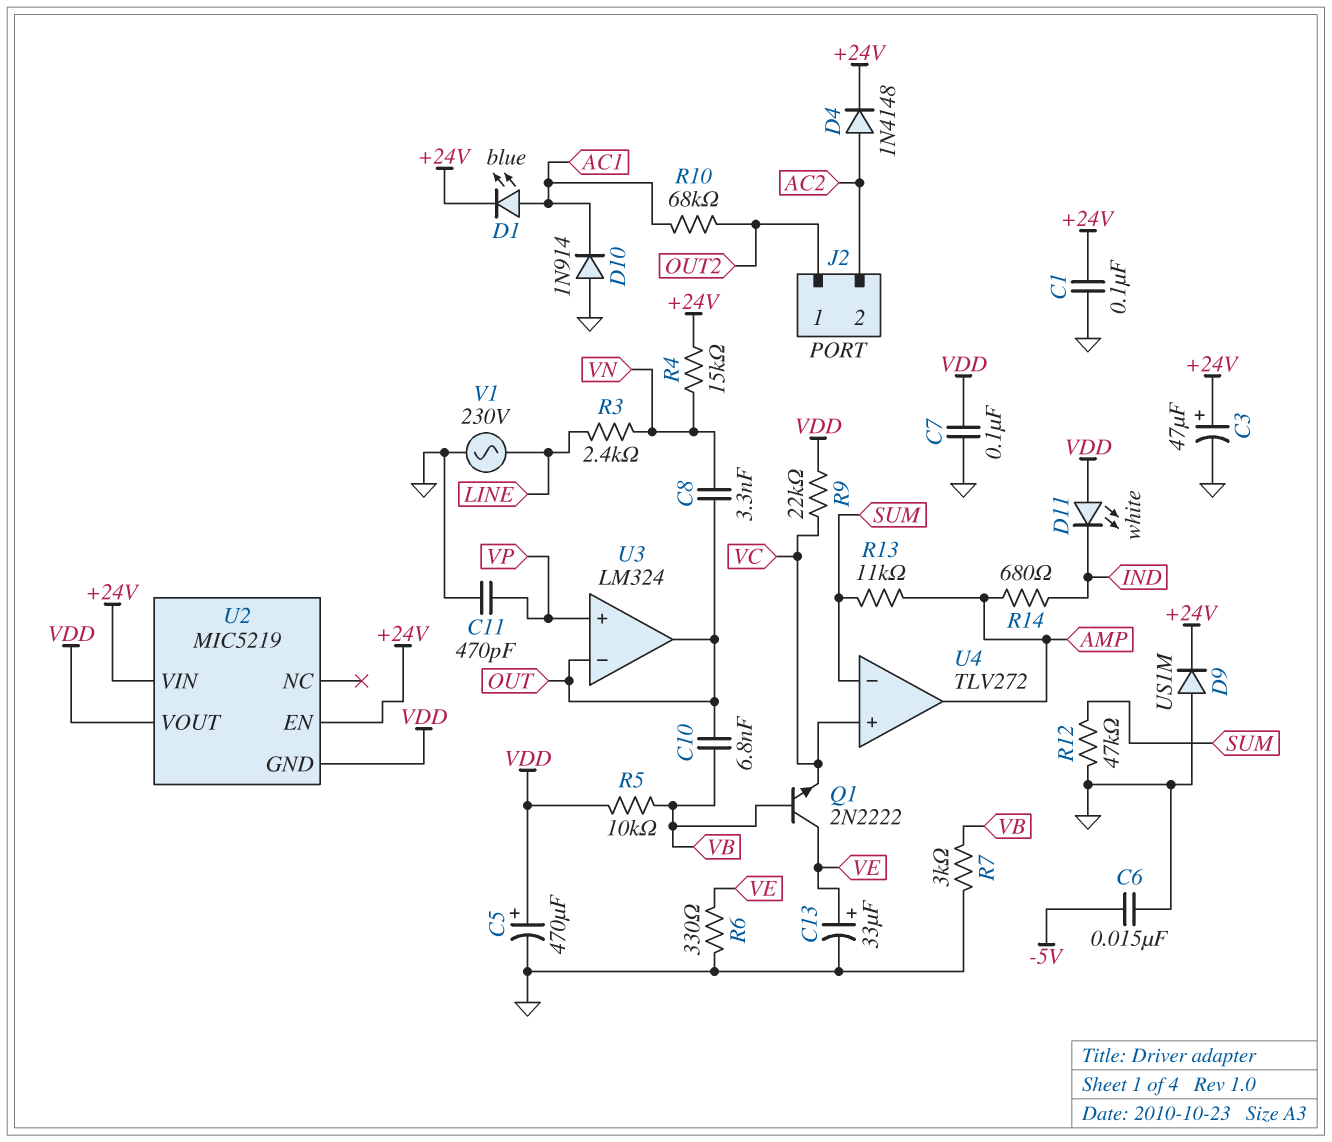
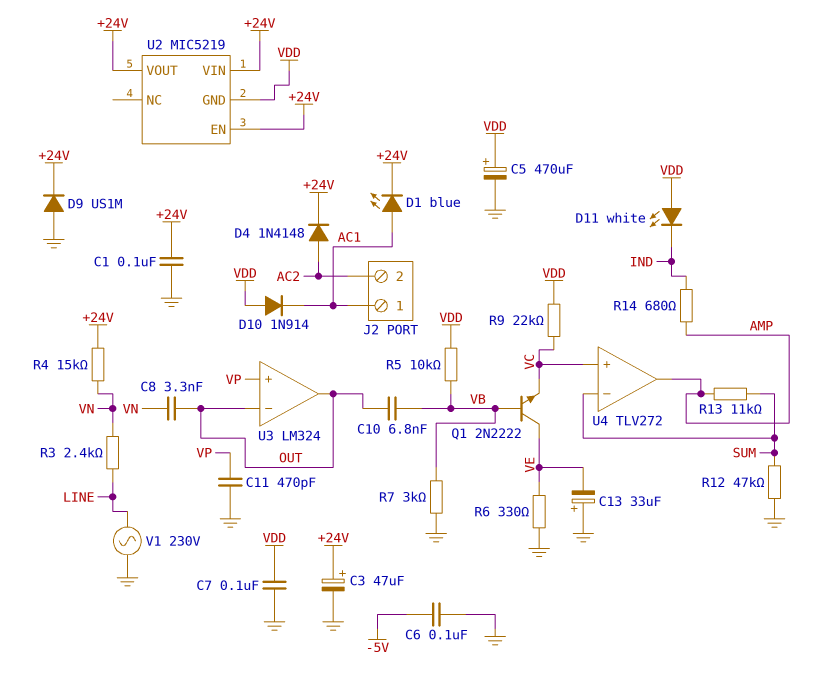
C6: 15nF (-5V, GND) -> 100nF (-5V, GND)
C13: 33uF (plus VE, minus GND) -> 33uF (plus GND, minus VE)
D10: diode 1N914 (A GND, K AC1) -> diode 1N914 (A VDD, K AC1)
J2 pin 1: OUT2 -> AC1
R10: 68k (AC1, OUT2) -> none
U2 pin VOUT: VDD -> +24V

